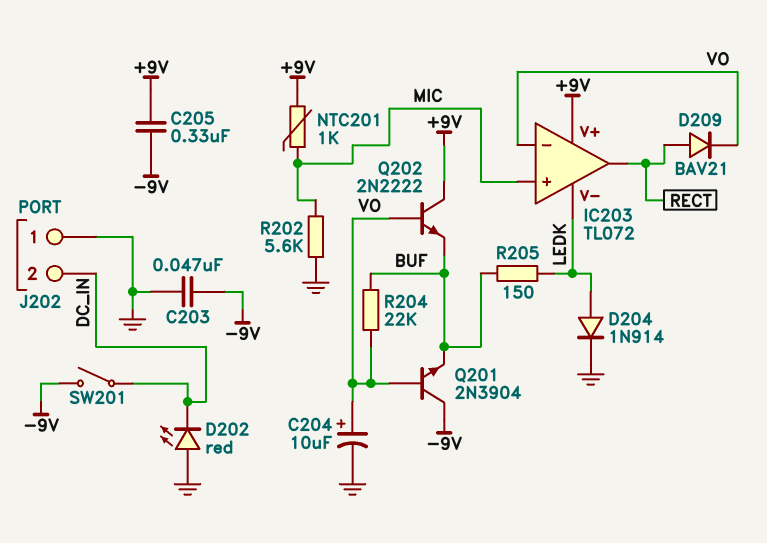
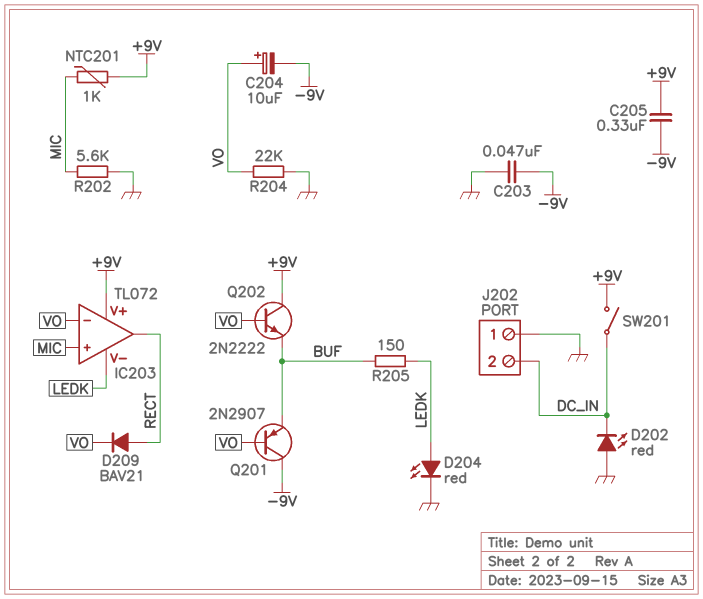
C204: 10uF (plus VO, minus GND) -> 10uF (plus VO, minus -9V)
D204: diode 1N914 (A LEDK, K GND) -> LED red (A LEDK, K GND)
Q201: NPN 2N3904 (B VO, C -9V, E BUF) -> PNP 2N2907 (B VO, C -9V, E BUF)
R204: 22k (BUF, VO) -> 22k (GND, VO)
SW201: switch (-9V, DC_IN) -> switch (+9V, DC_IN)

